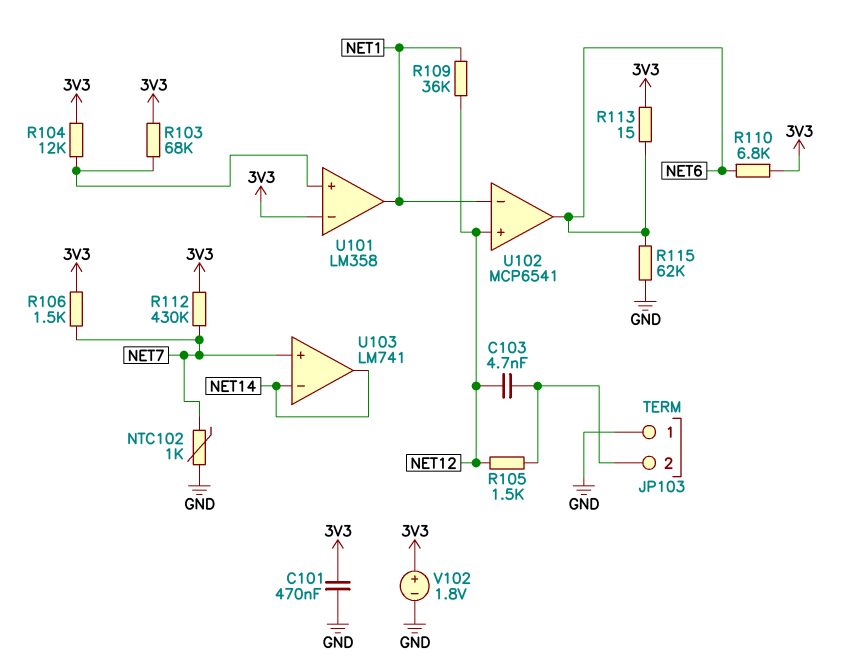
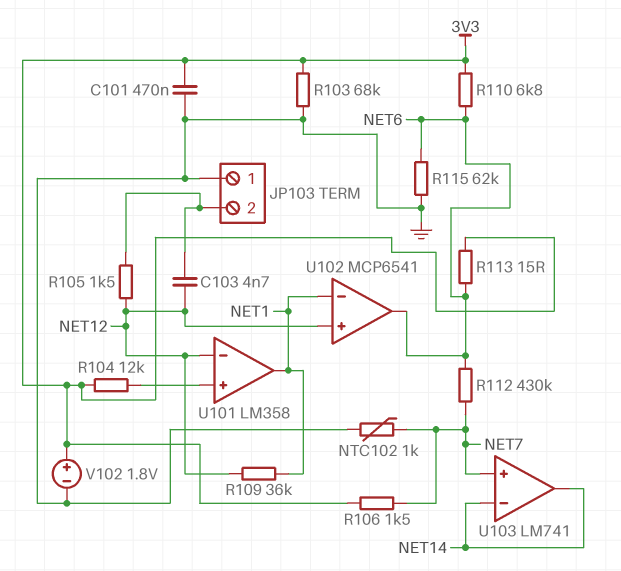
R103: 68k (3V3, U101/in+) -> 68k (3V3, GND)
R112: 430k (3V3, NET7) -> 430k (NET6, NET7)
U101 pin in-: 3V3 -> NET12

